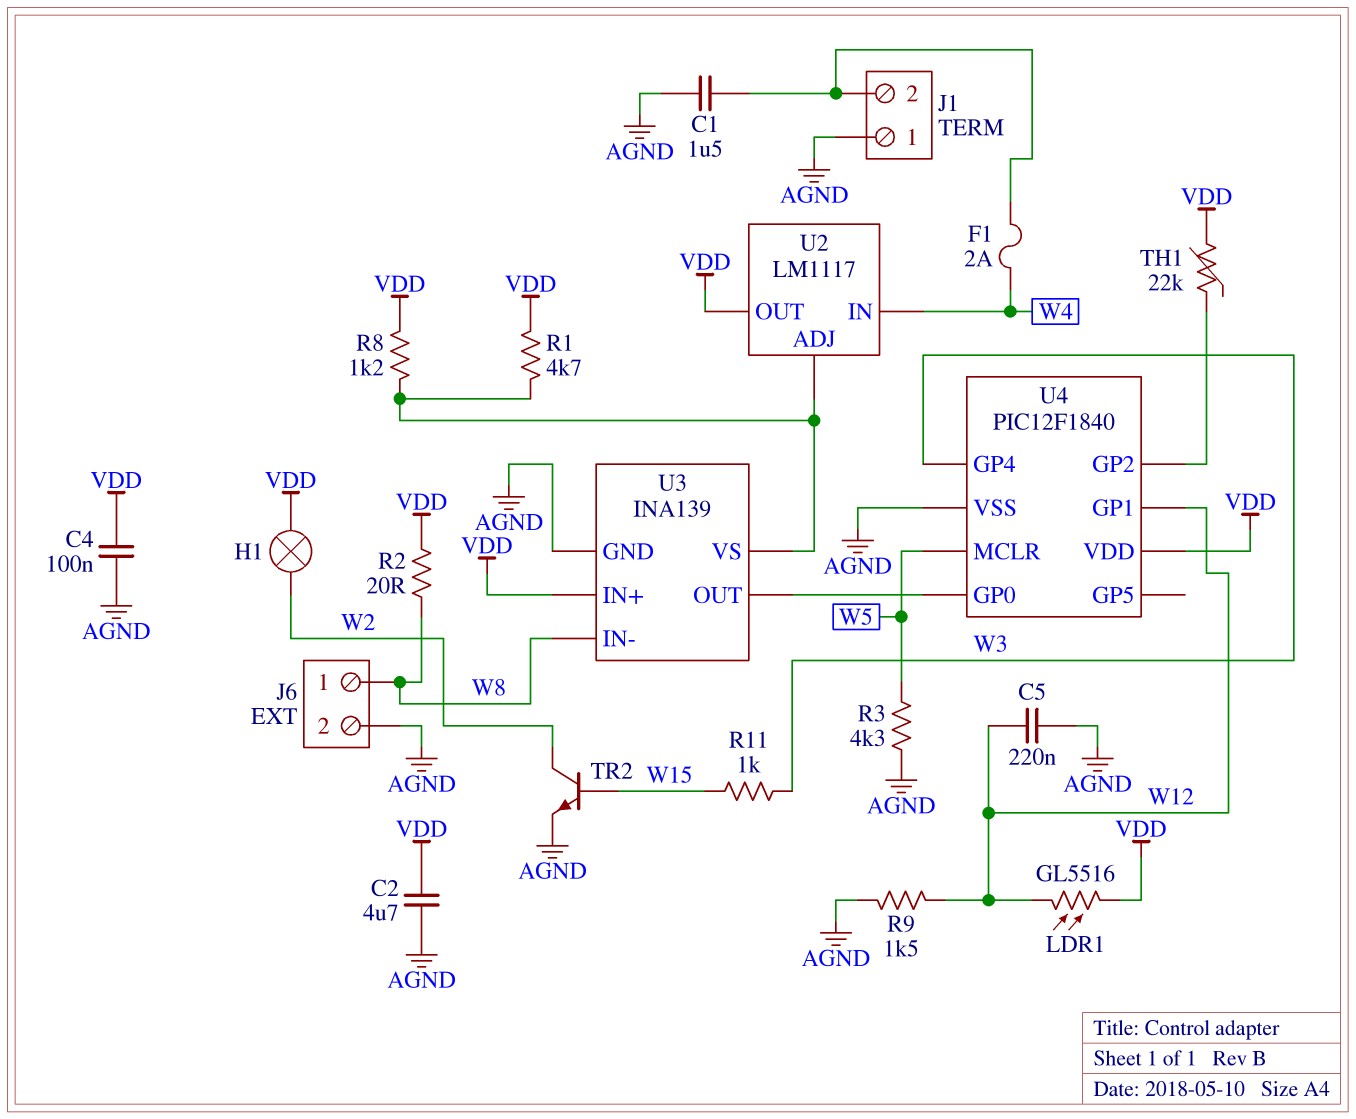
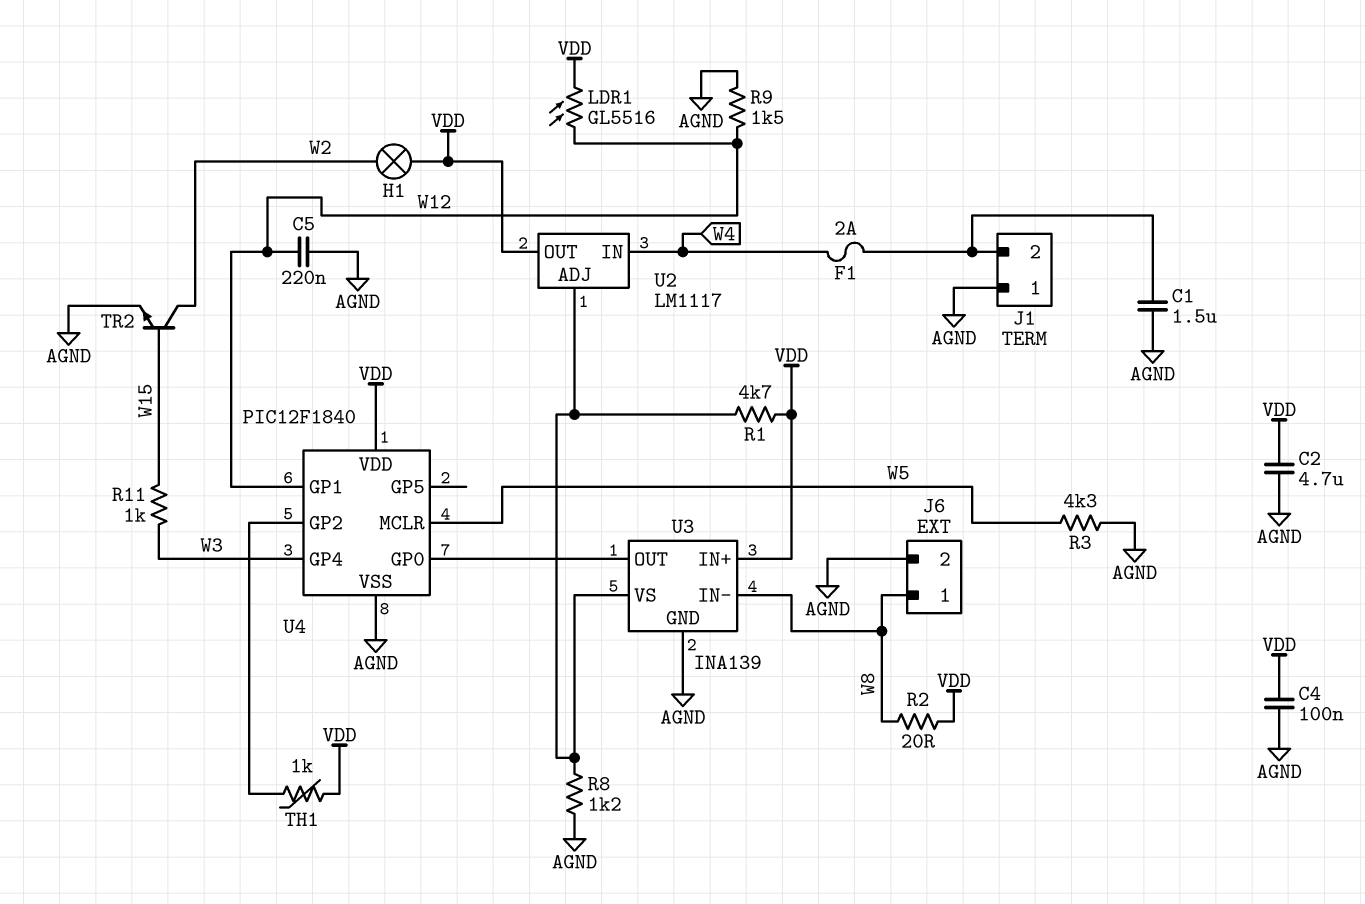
R8: 1.2k (U2/ADJ, VDD) -> 1.2k (AGND, U2/ADJ)
TH1: 22k (U4/GP2, VDD) -> 1k (U4/GP2, VDD)

